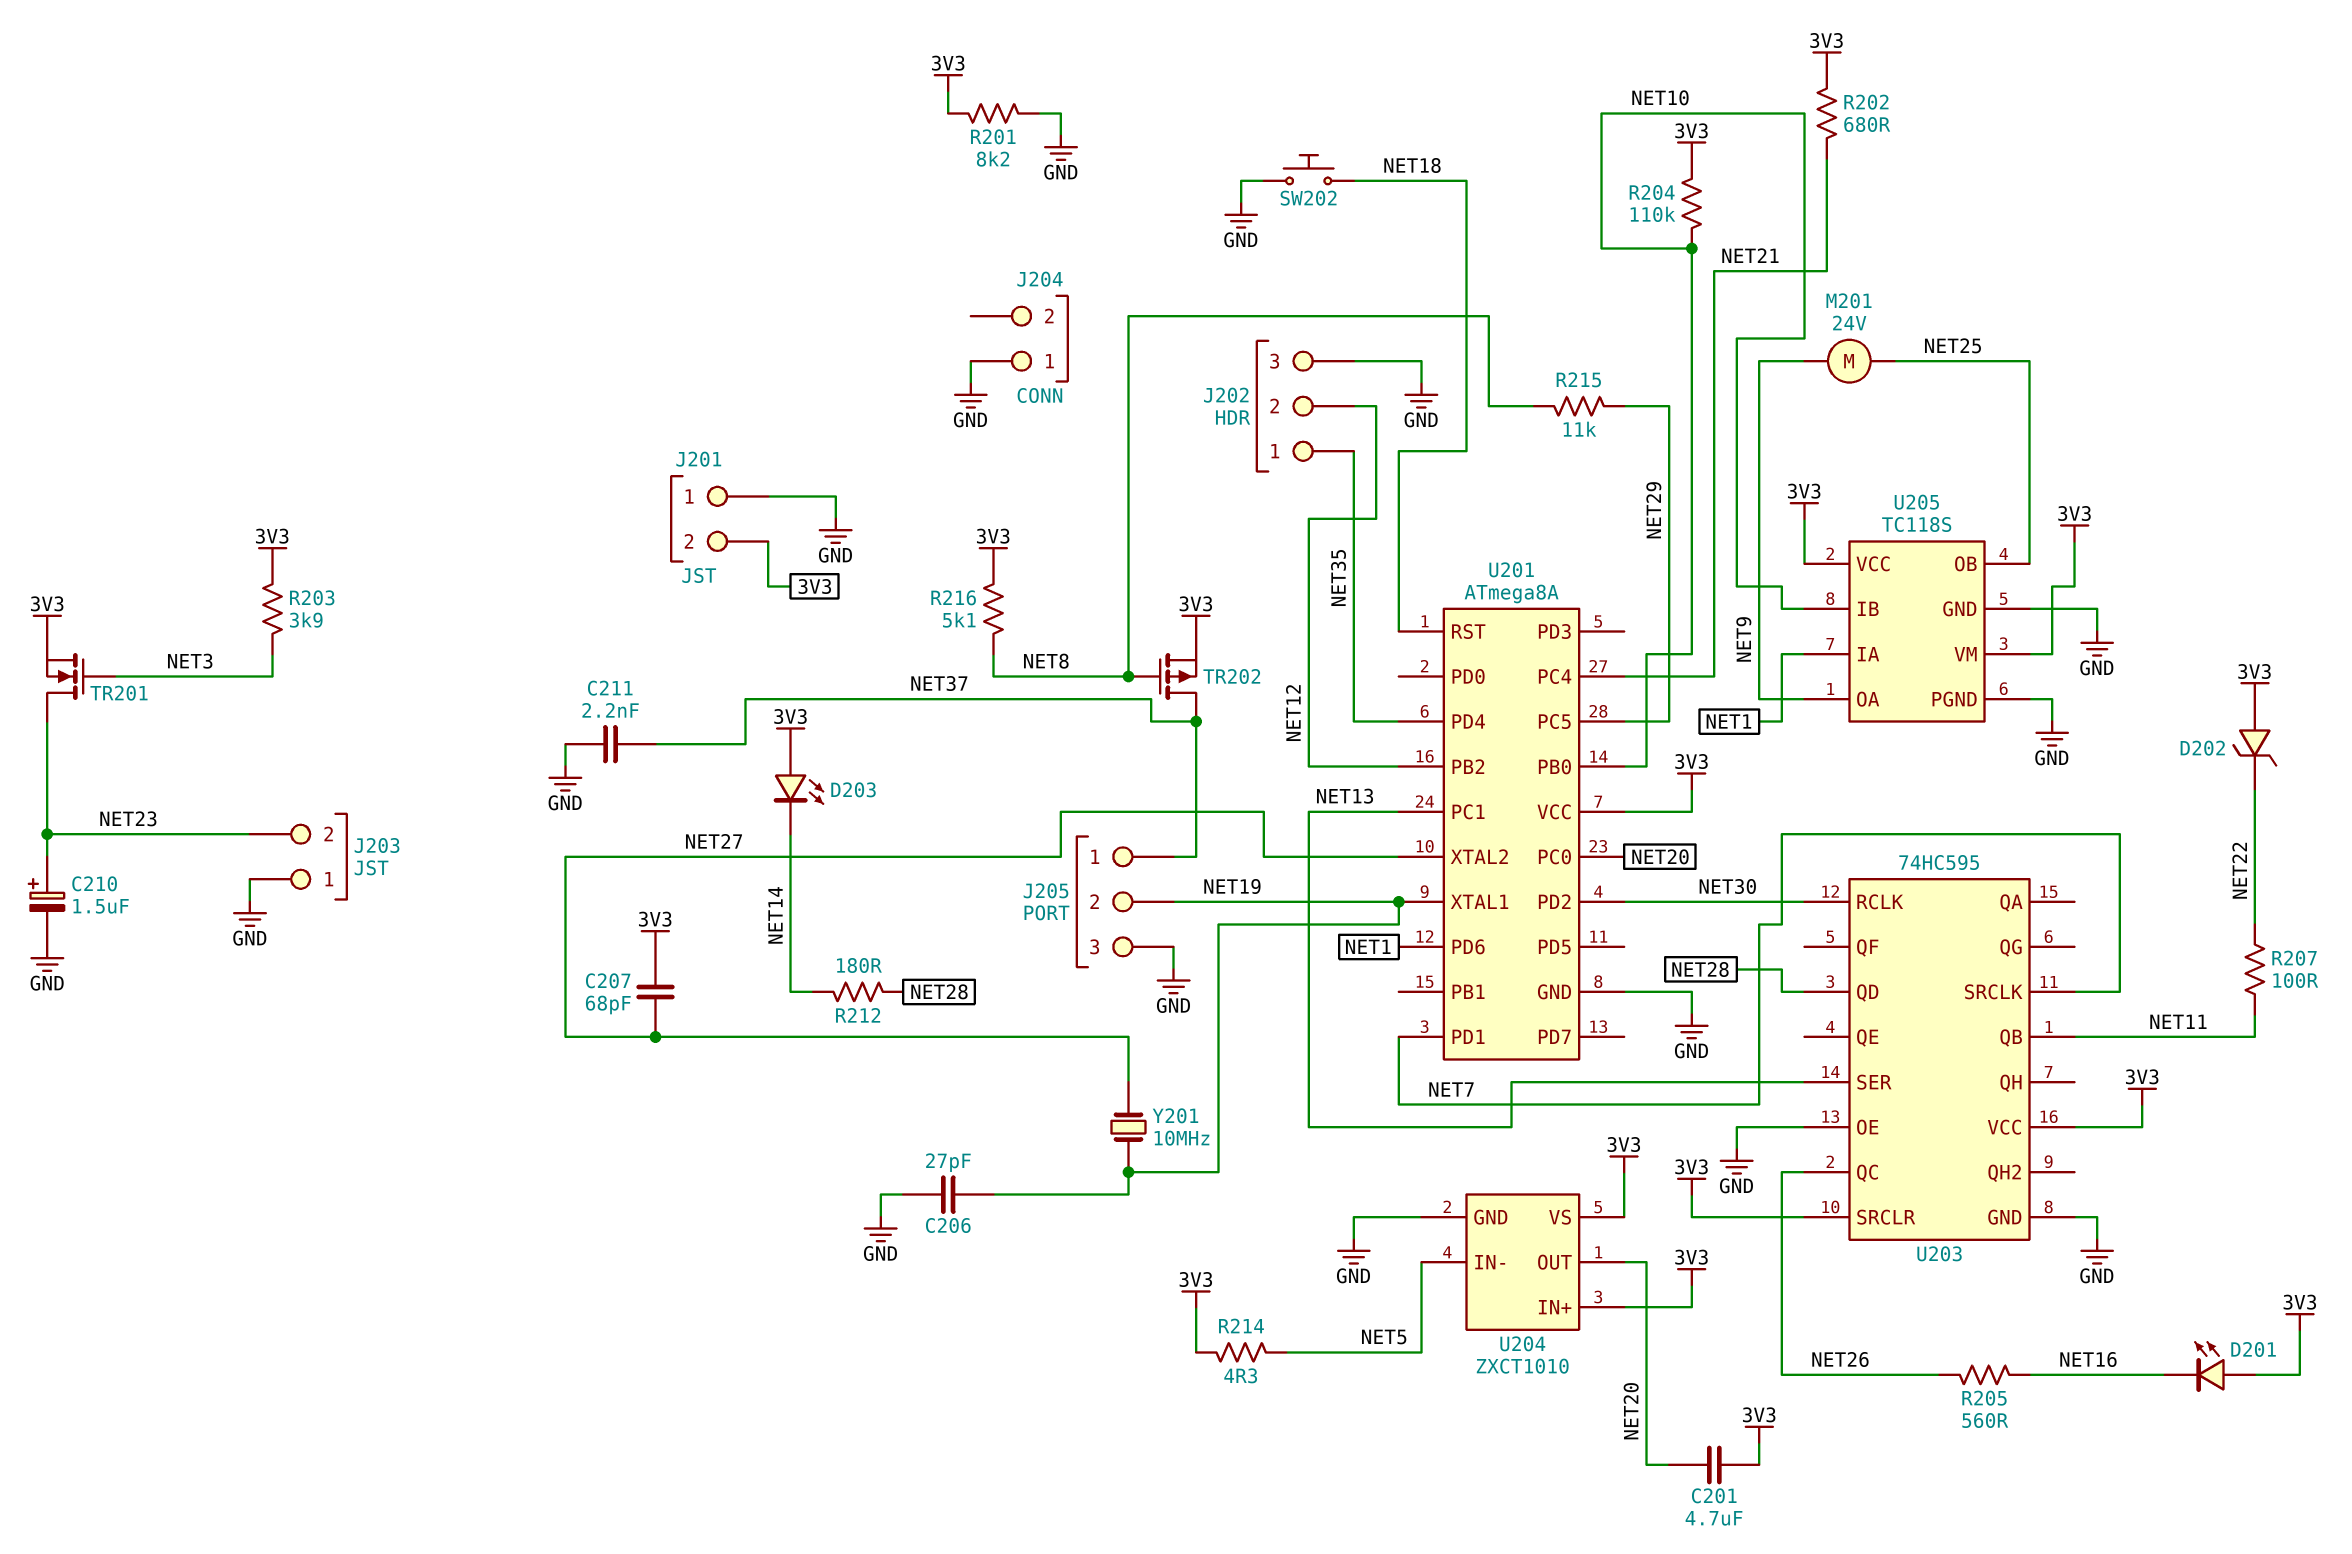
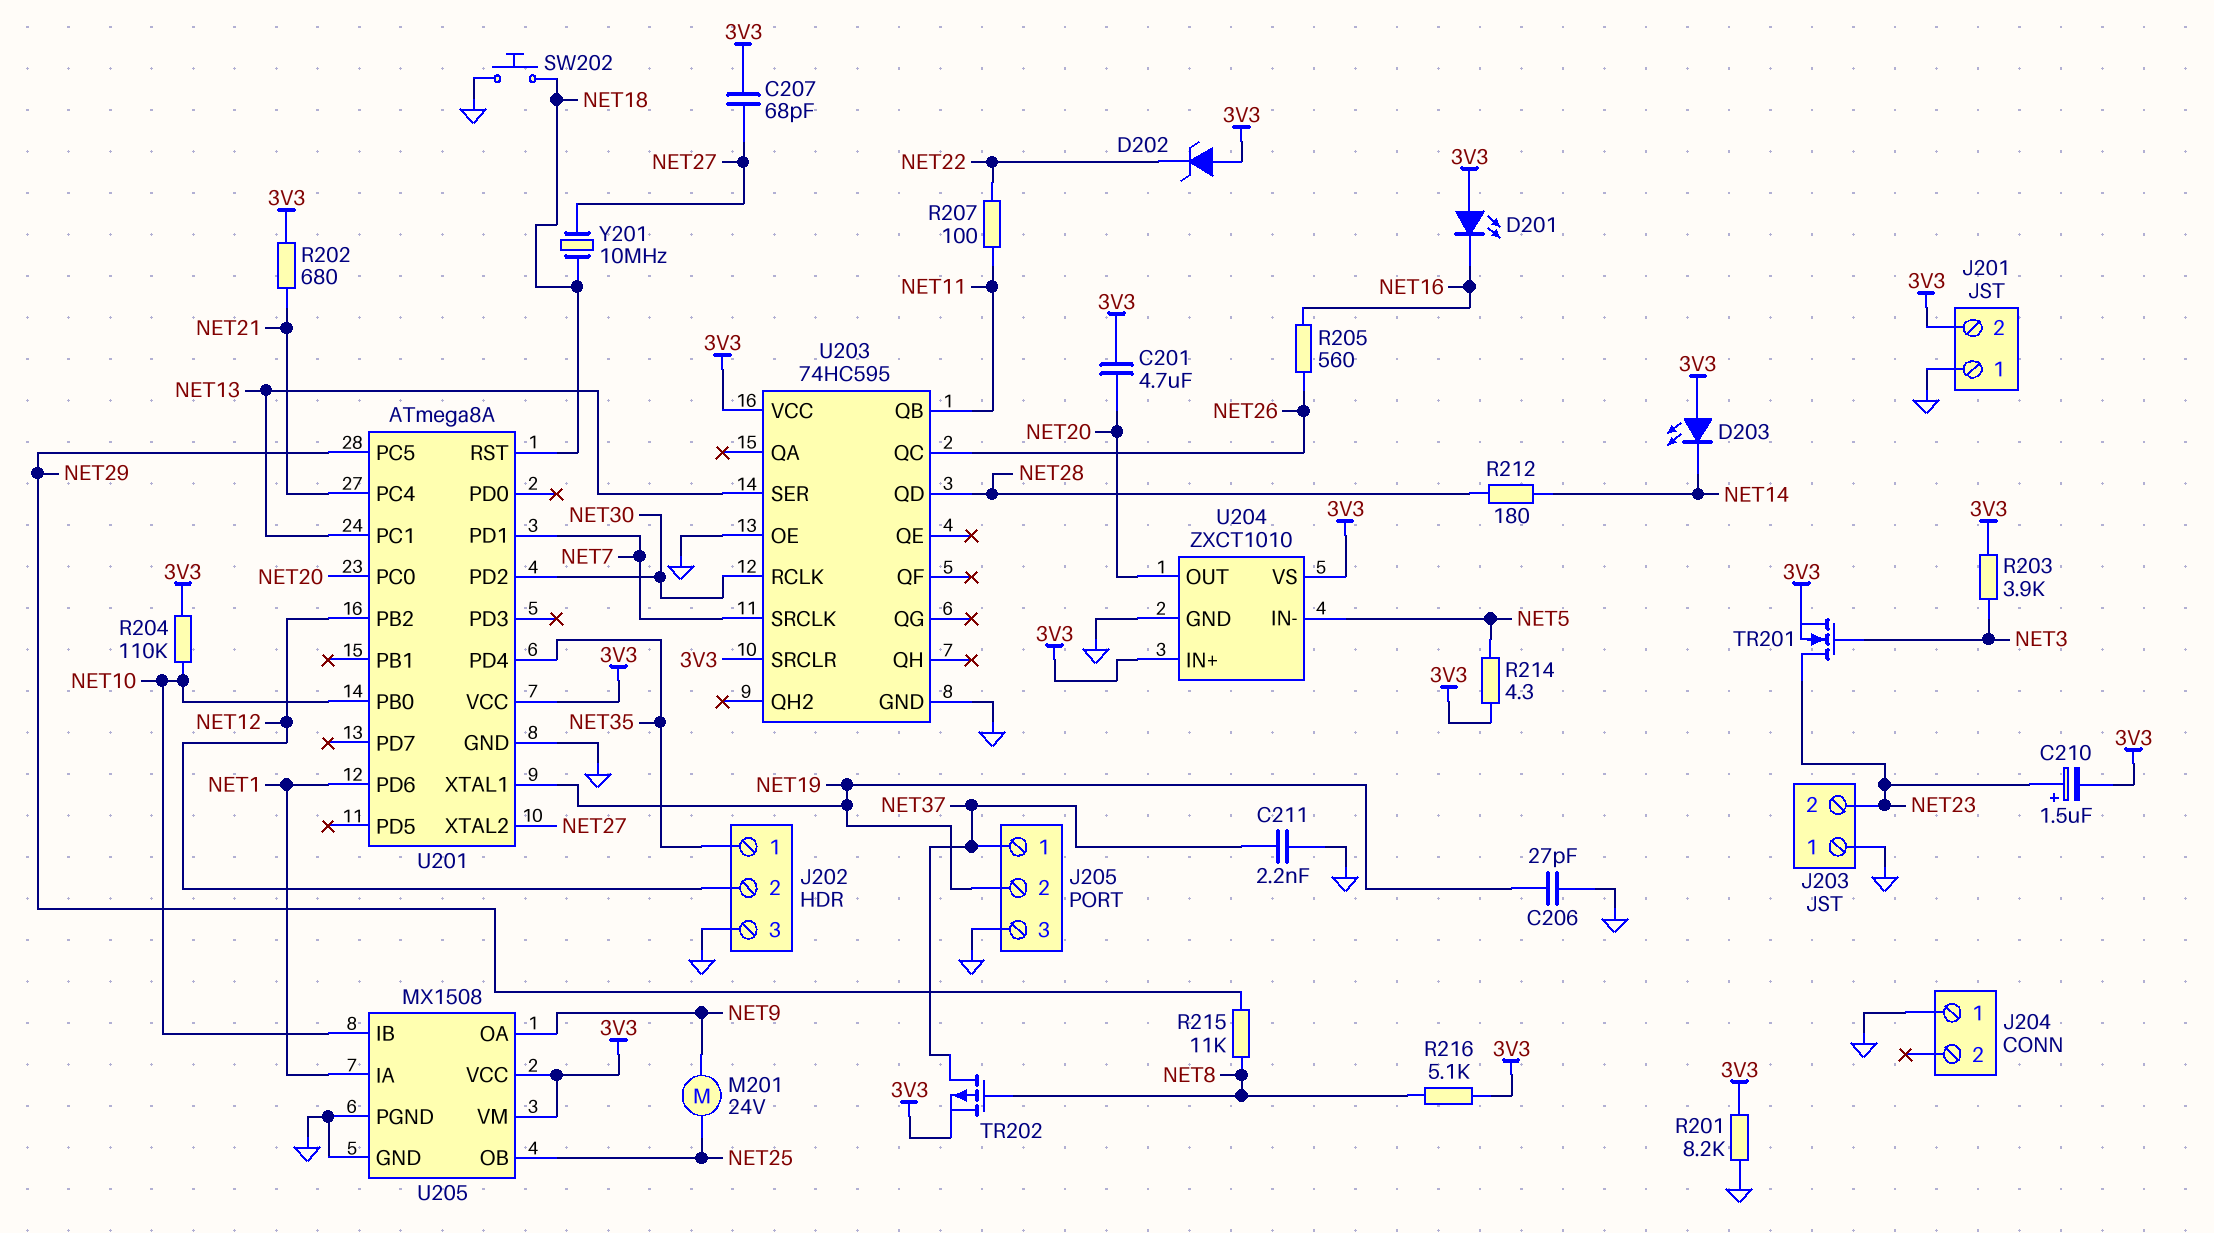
C210: 1.5uF (plus NET23, minus GND) -> 1.5uF (plus NET23, minus 3V3)
U205: TC118S -> MX1508
Y201: 10MHz (NET19, NET27) -> 10MHz (NET18, NET27)

